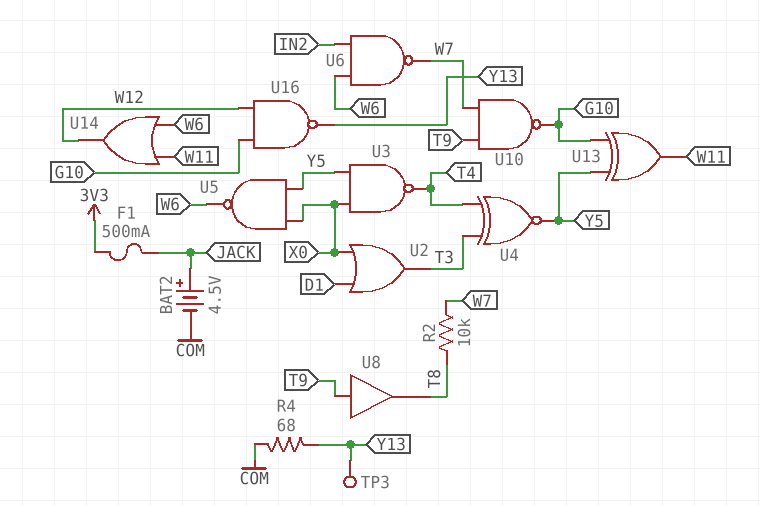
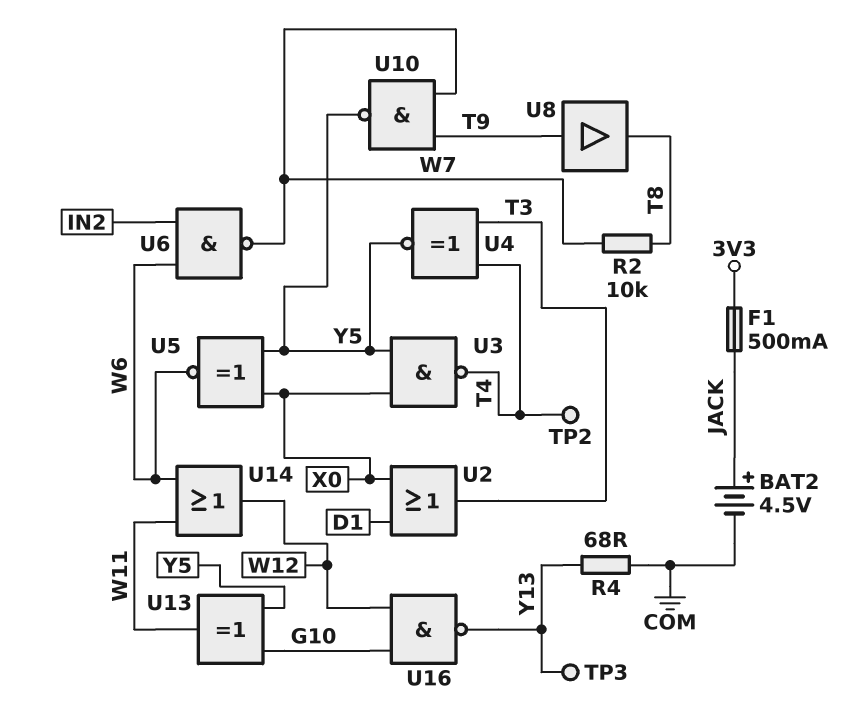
TP2: none -> test point (T4)
U5: NAND (in X0, in Y5, out W6) -> XNOR (in X0, in Y5, out W6)
U10: NAND (in T9, in W7, out G10) -> NAND (in T9, in W7, out Y5)

